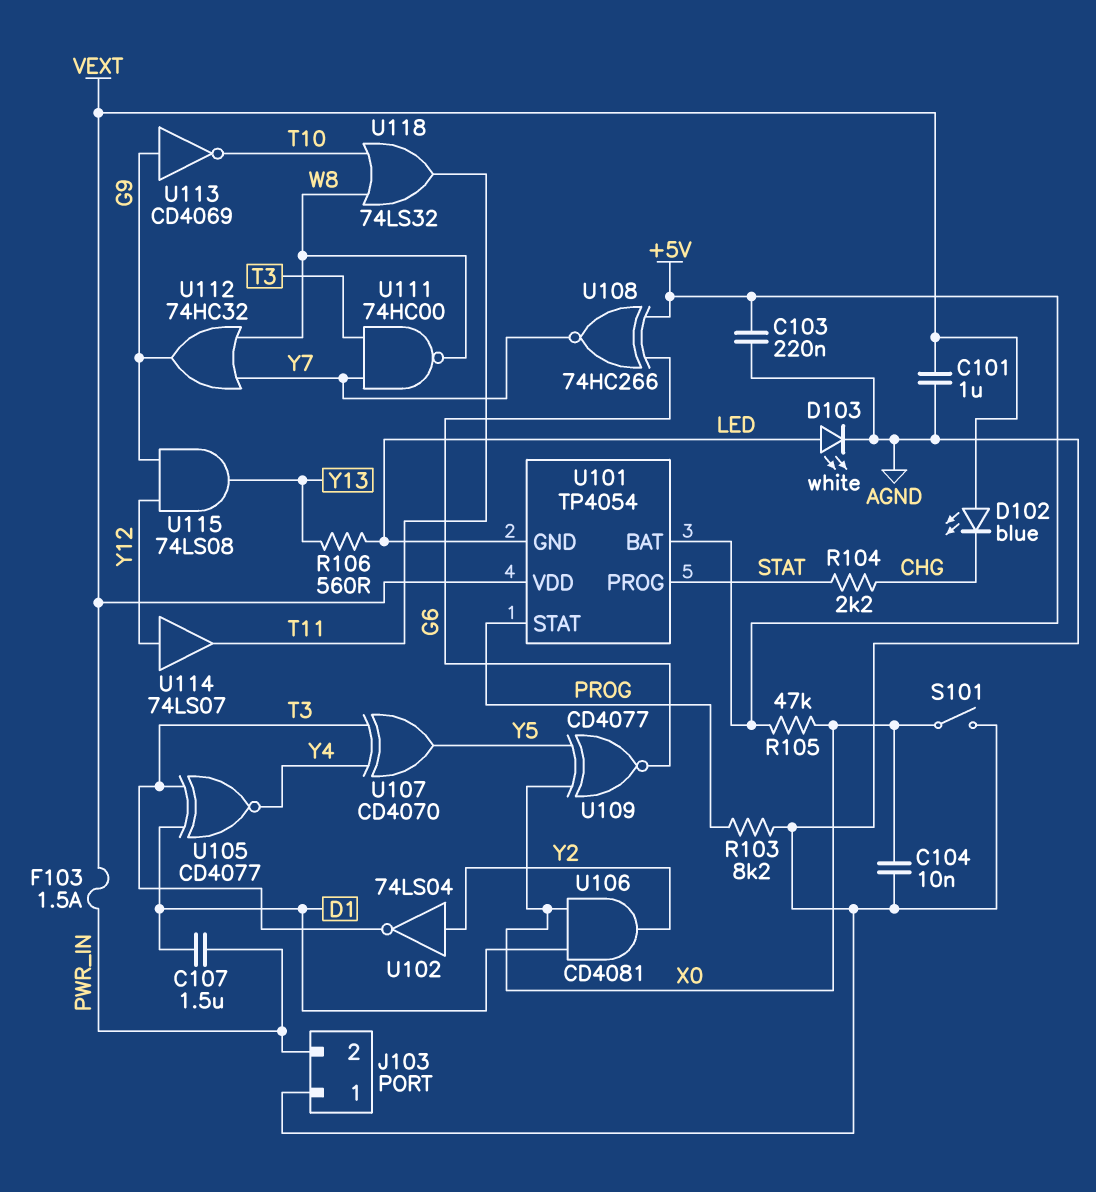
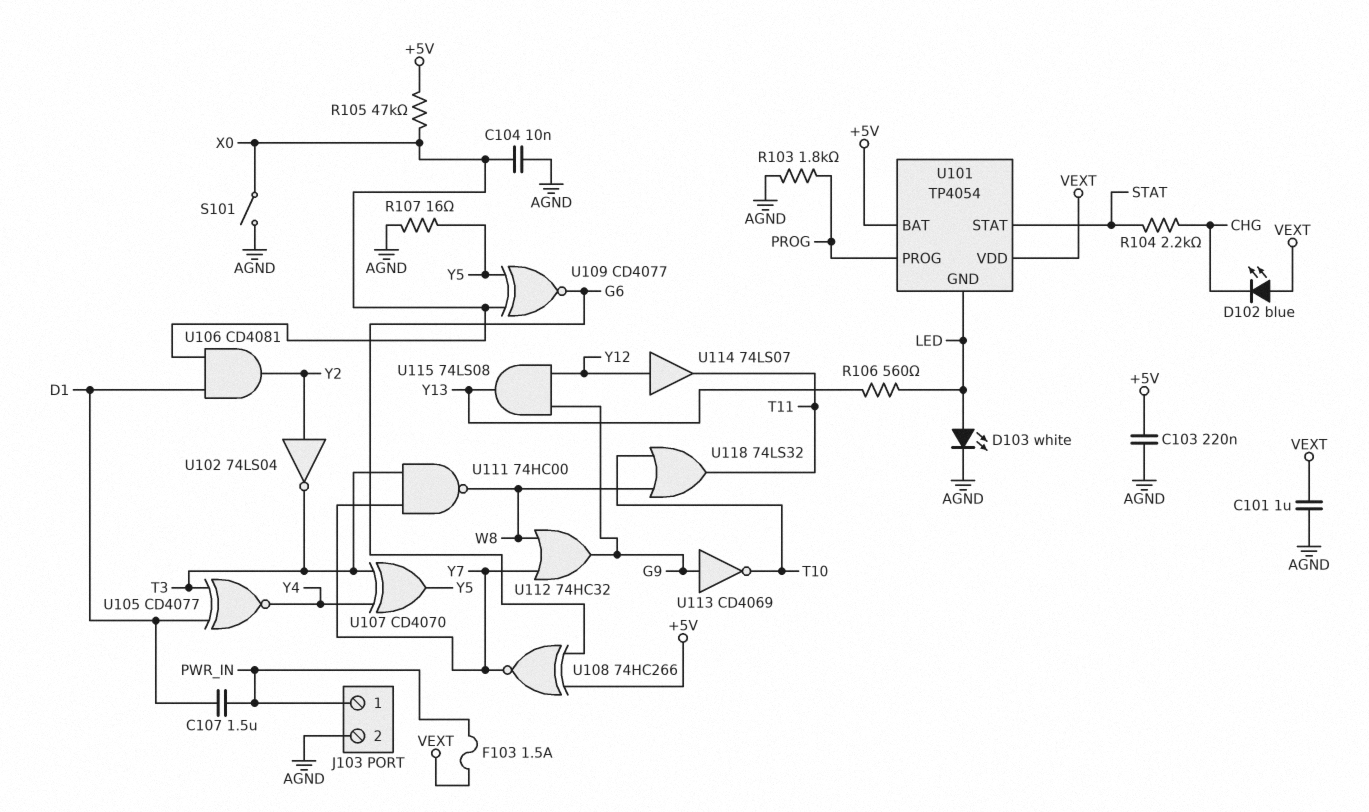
J103 pin 1: AGND -> PWR_IN
J103 pin 2: PWR_IN -> AGND
R103: 8.2k (AGND, PROG) -> 1.8k (AGND, PROG)
R107: none -> 16 (AGND, Y5)
U101 pin PROG: STAT -> PROG
U101 pin STAT: PROG -> STAT

